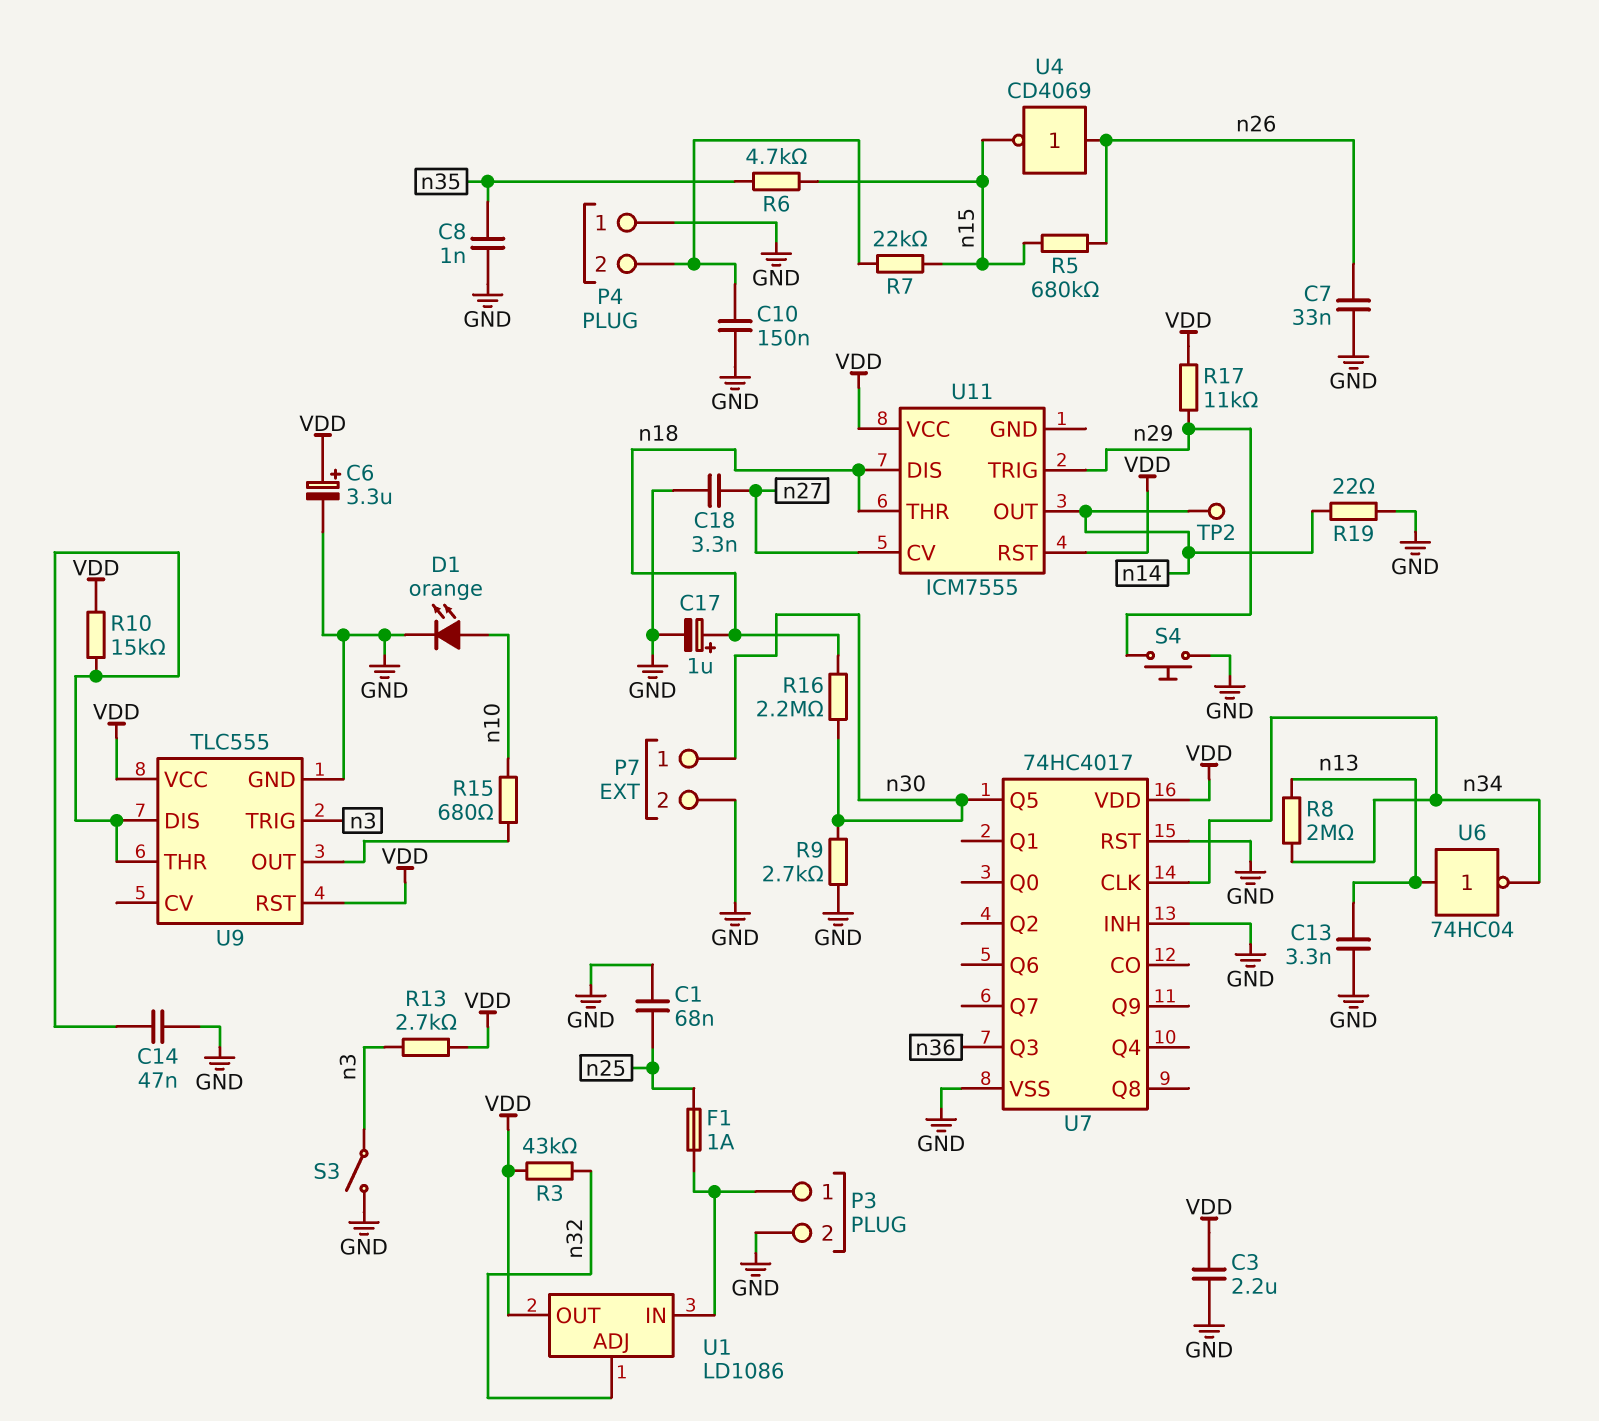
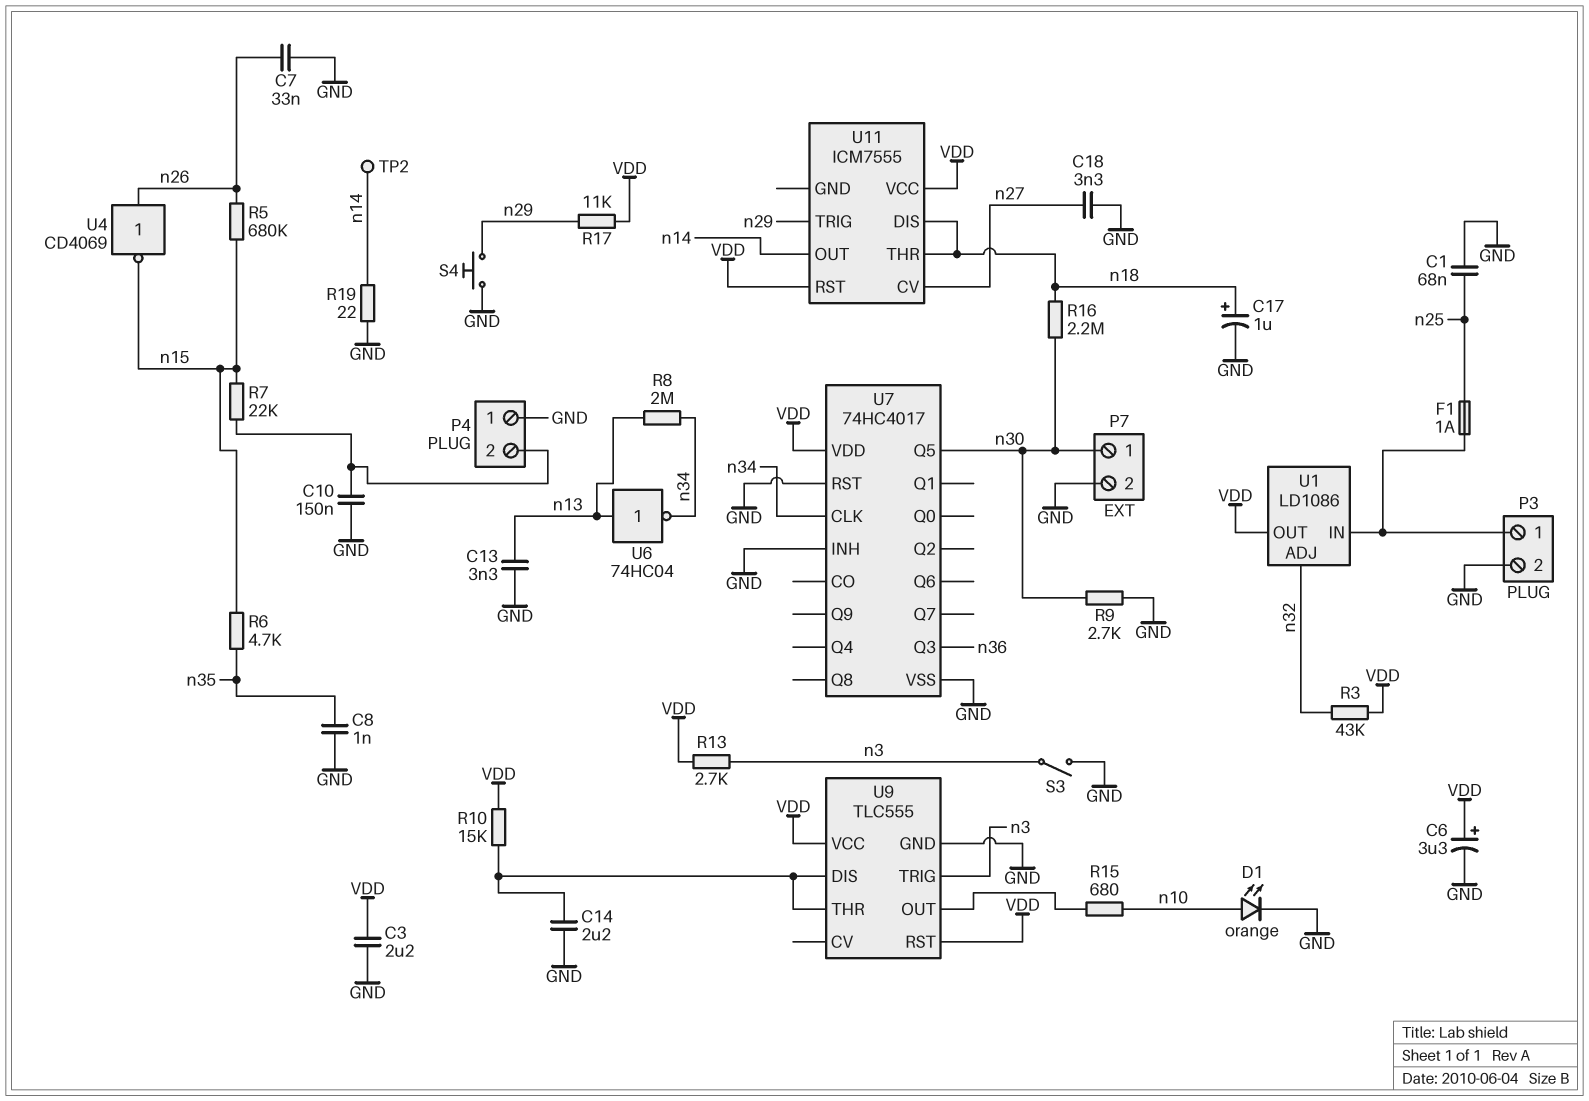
C14: 47nF (GND, U9/DIS) -> 2.2uF (GND, U9/DIS)

